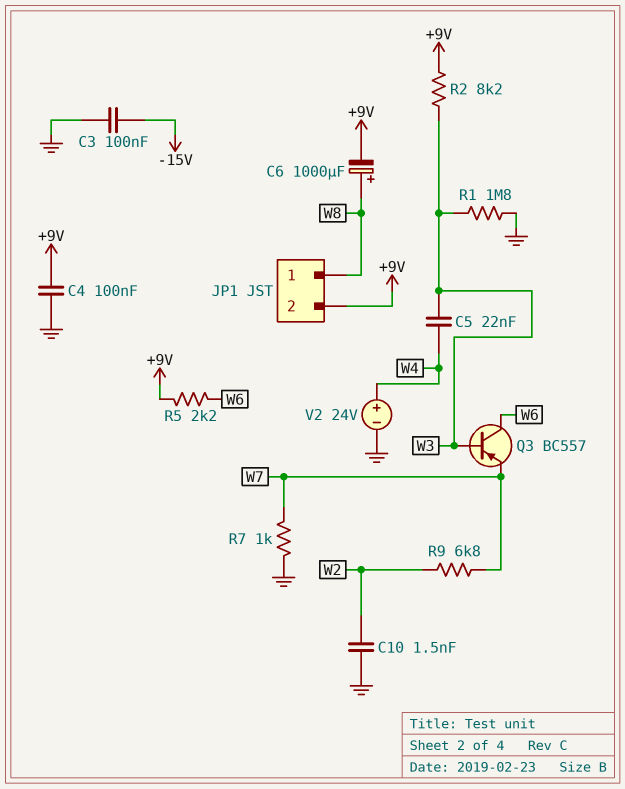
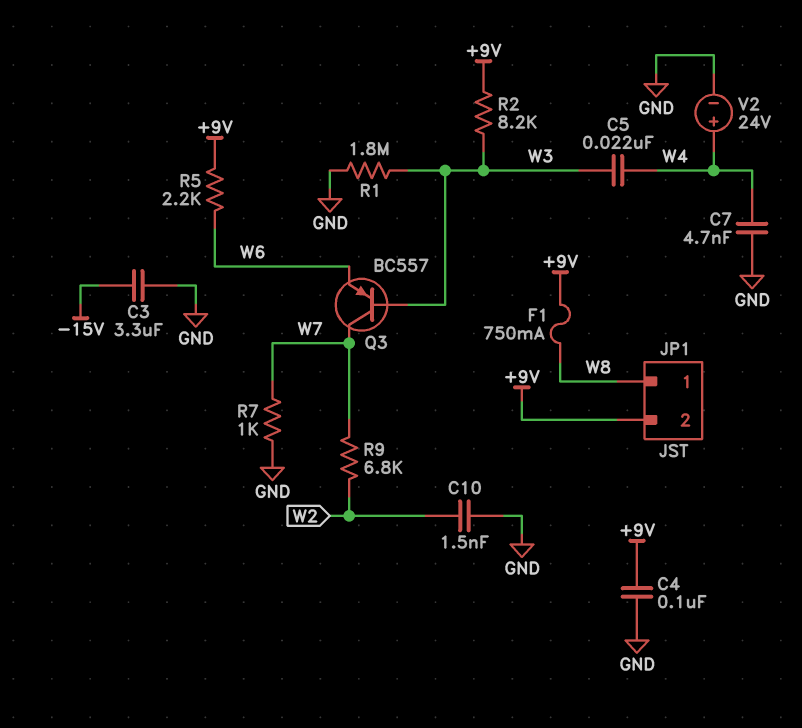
C3: 100nF (-15V, GND) -> 3.3uF (-15V, GND)
C6: 1000uF (plus W8, minus +9V) -> none
C7: none -> 4.7nF (GND, W4)
F1: none -> 750mA (+9V, W8)
Q3: PNP BC557 (B W3, C W6, E W7) -> PNP BC557 (B W3, C W7, E W6)

